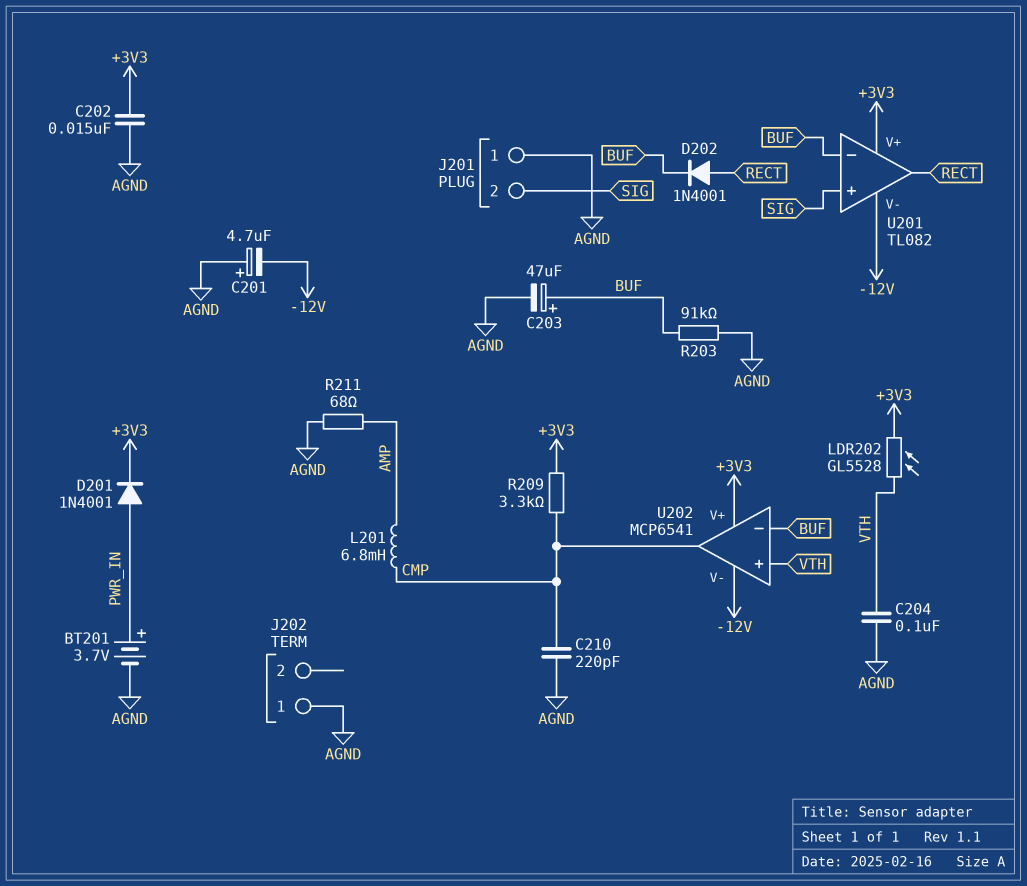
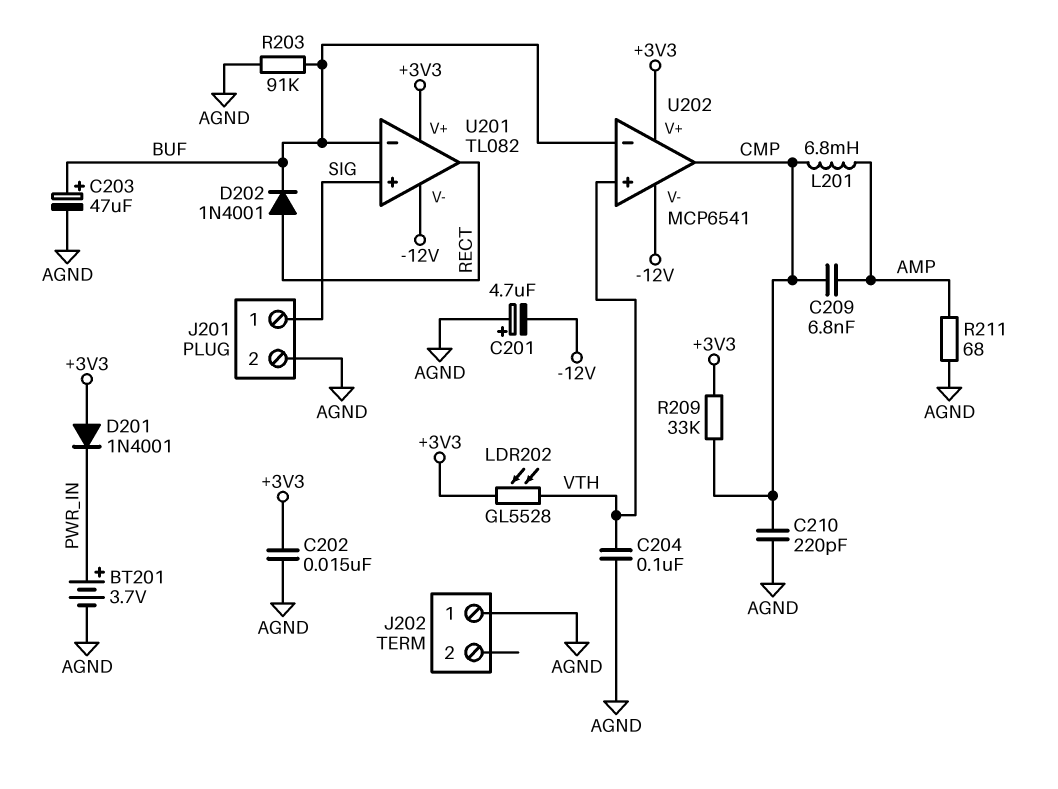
C209: none -> 6.8nF (AMP, CMP)
D201: diode 1N4001 (A PWR_IN, K +3V3) -> diode 1N4001 (A +3V3, K PWR_IN)
J201 pin 1: AGND -> SIG
J201 pin 2: SIG -> AGND
R209: 3.3k (+3V3, CMP) -> 33k (+3V3, CMP)

